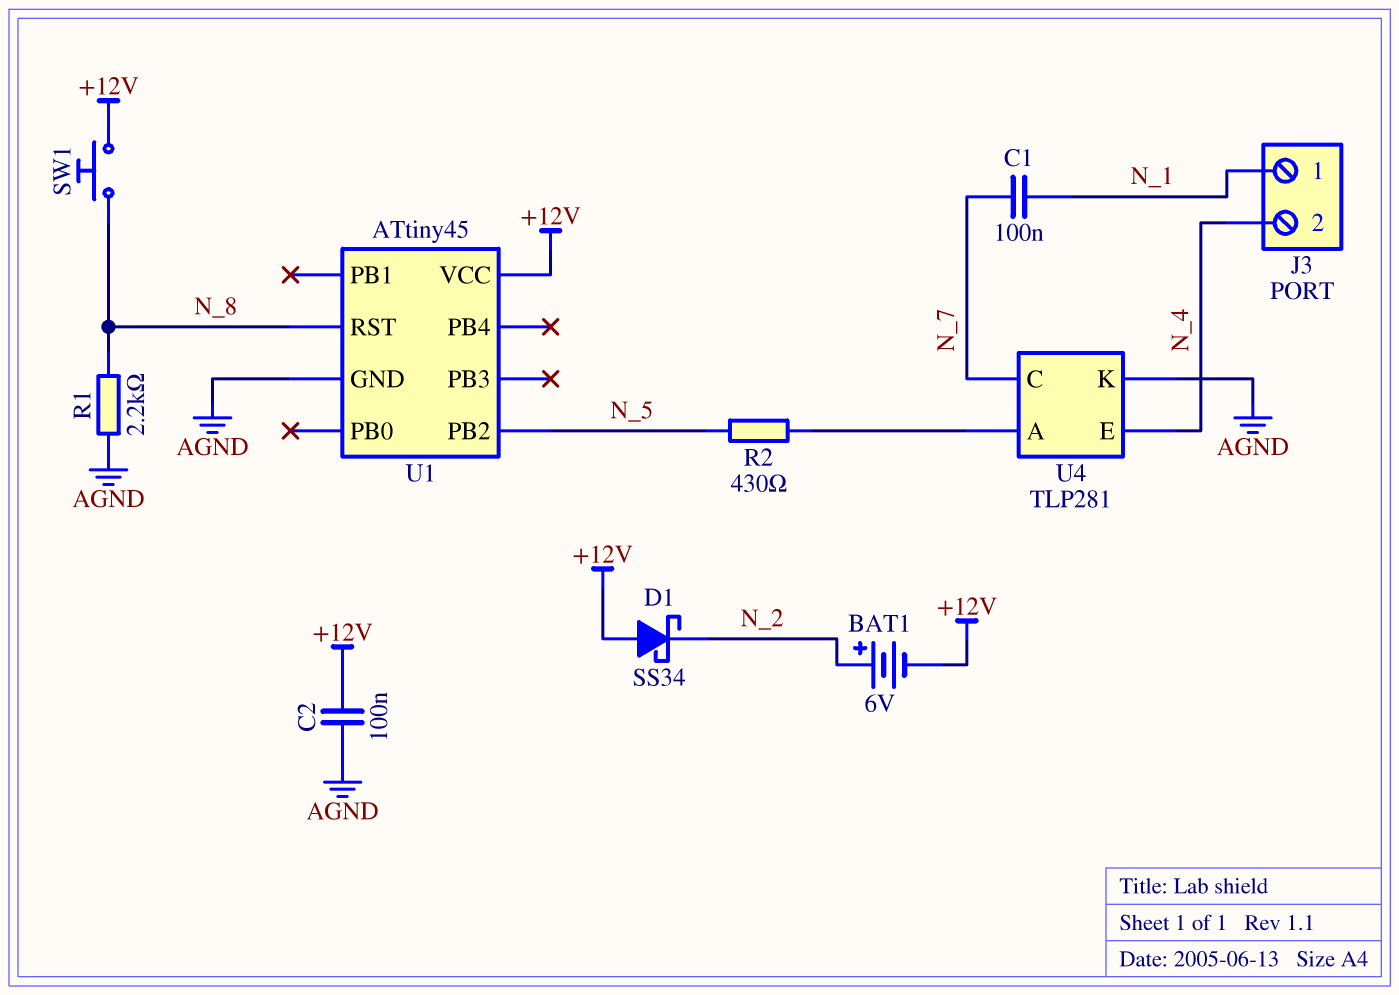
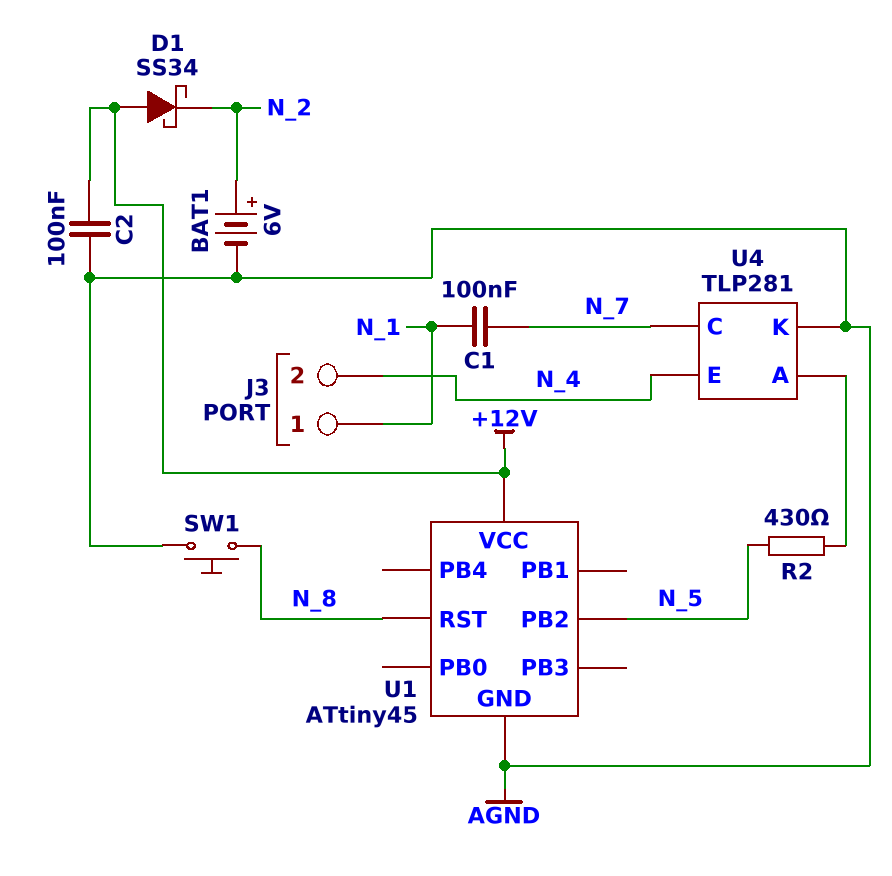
BAT1: 6V (plus N_2, minus +12V) -> 6V (plus N_2, minus AGND)
R1: 2.2k (AGND, N_8) -> none
SW1: button (+12V, N_8) -> button (AGND, N_8)

